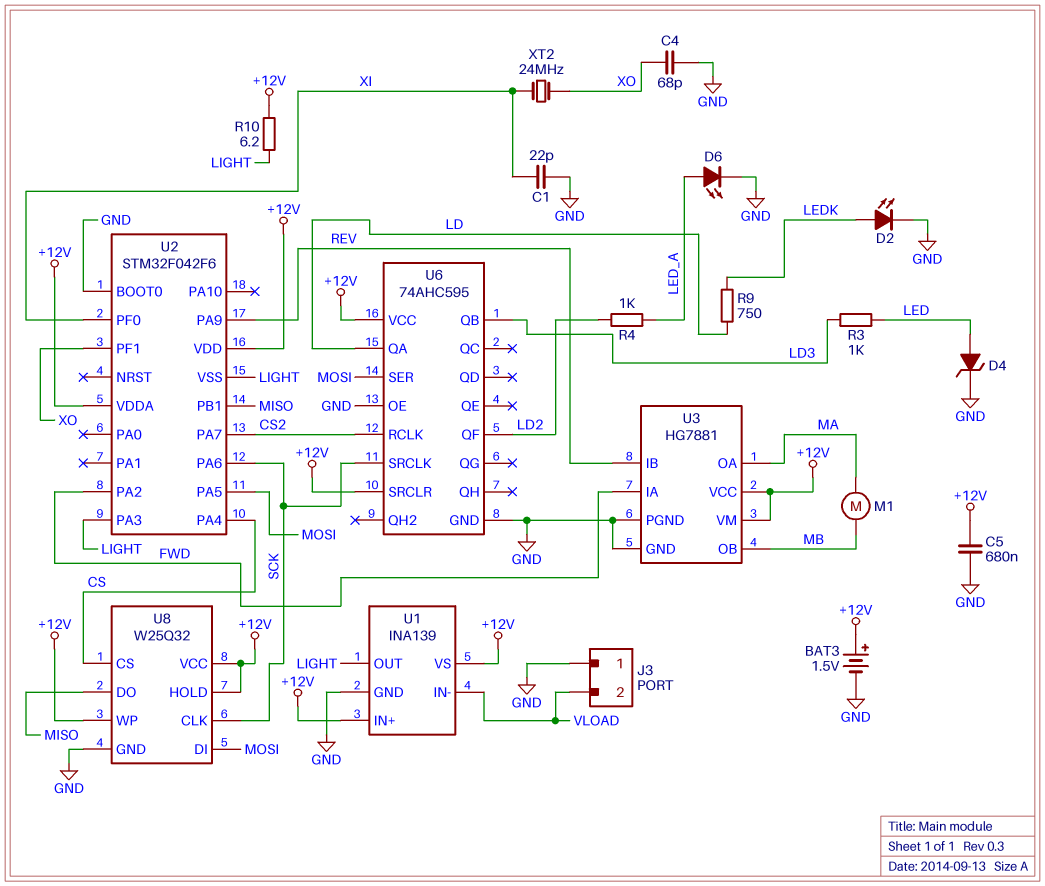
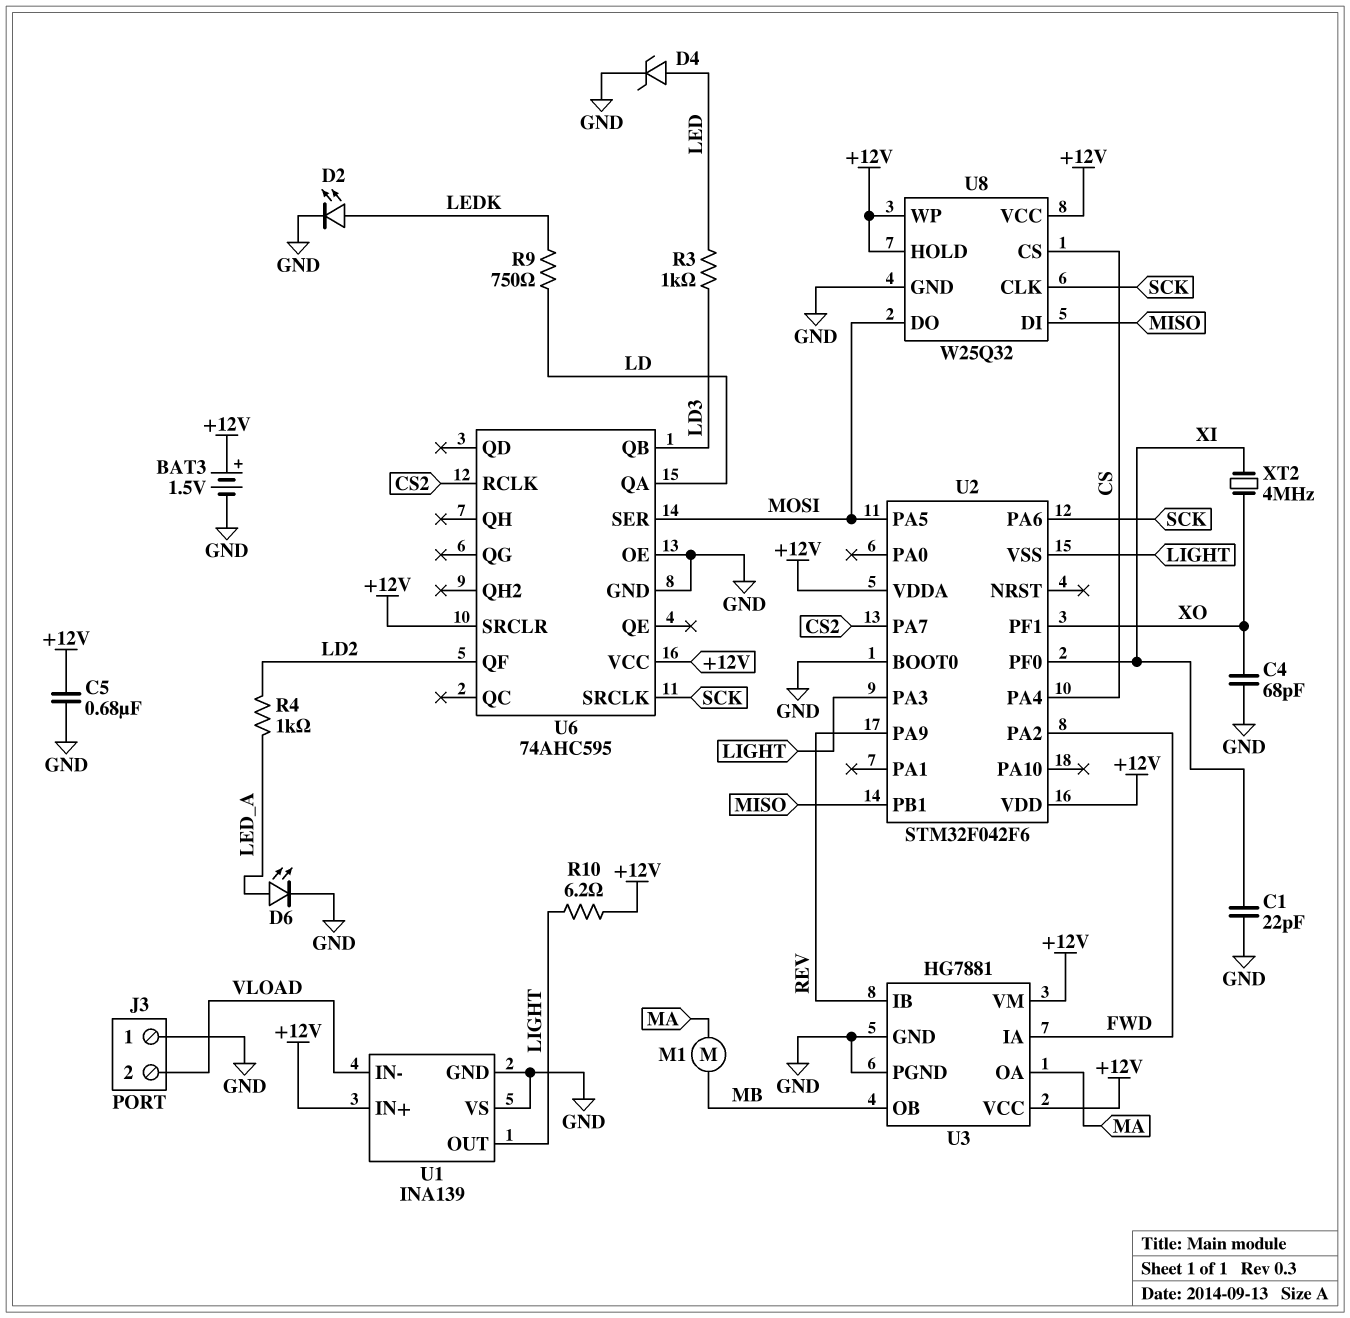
U1 pin VS: +12V -> GND
U8 pin DI: MOSI -> MISO
U8 pin DO: MISO -> MOSI
XT2: 24MHz (XI, XO) -> 4MHz (XI, XO)

